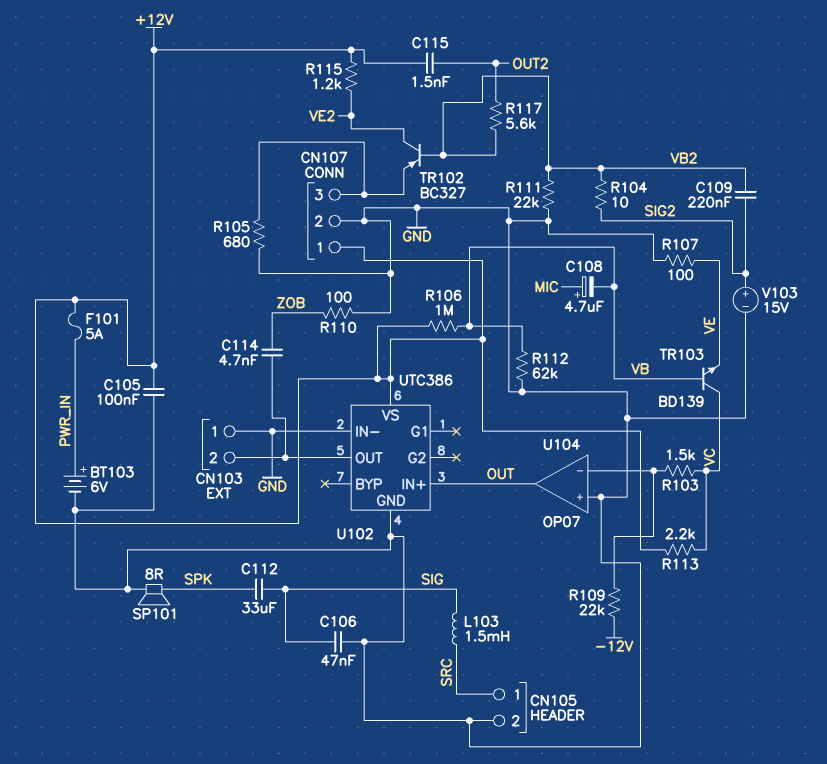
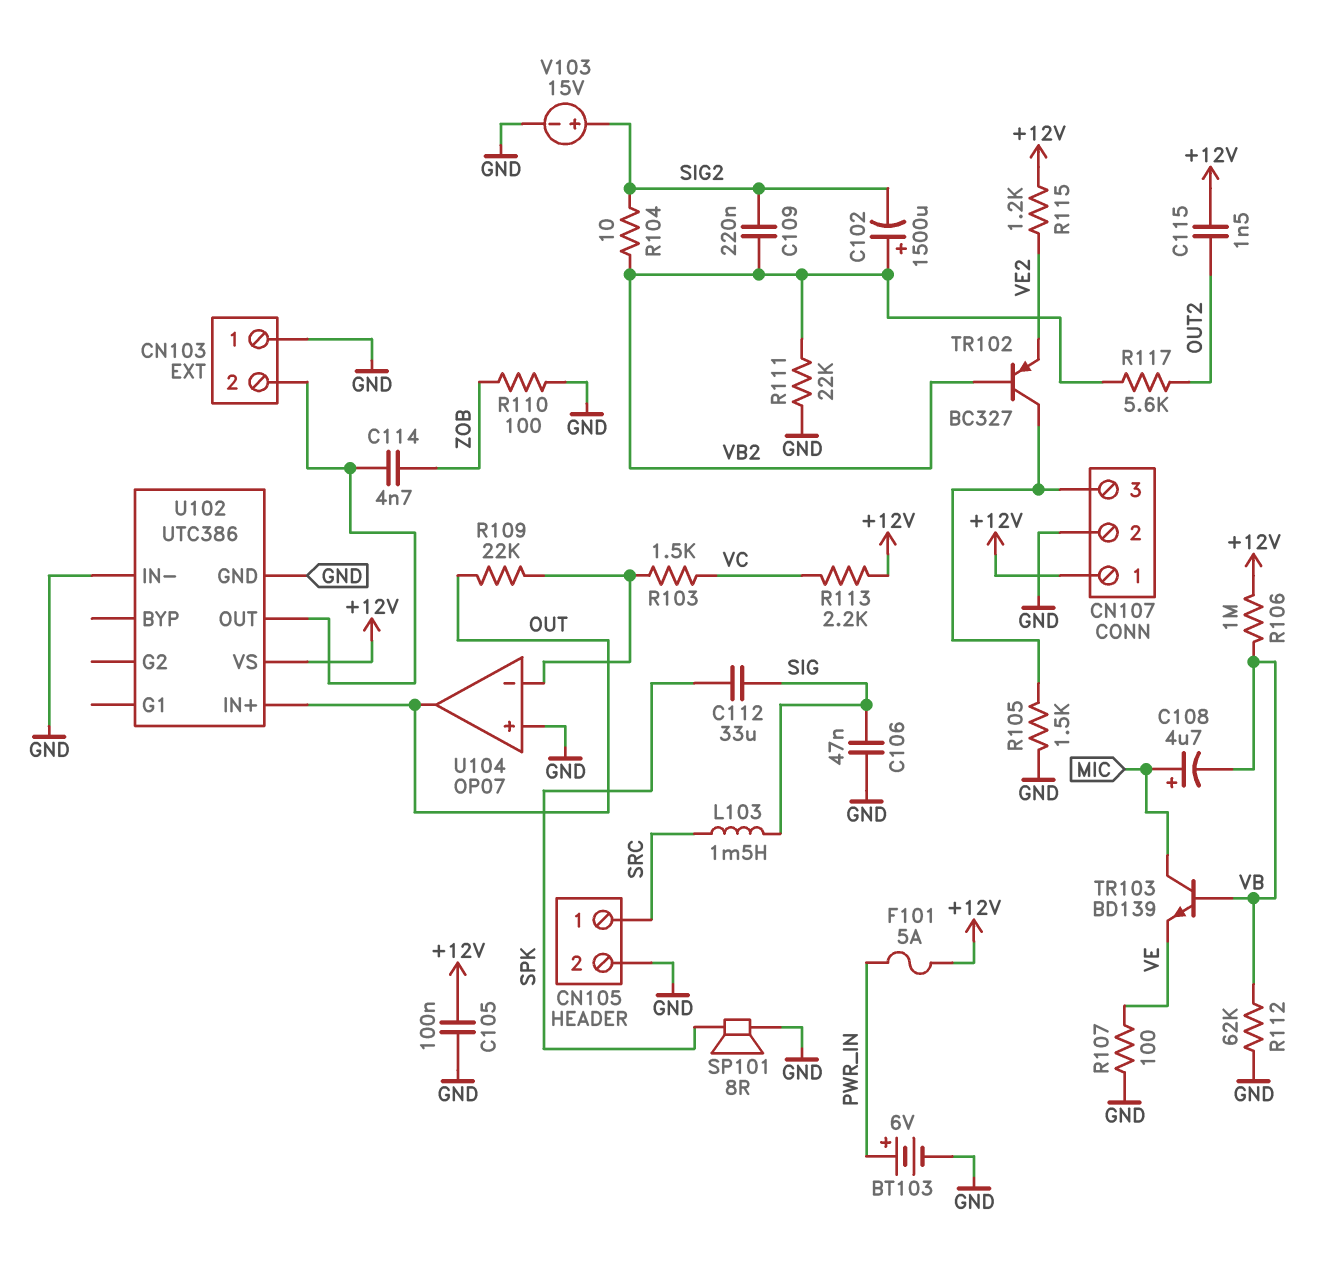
C102: none -> 1500uF (plus VB2, minus SIG2)
R105: 680 (CN107/3, GND) -> 1.5k (CN107/3, GND)
R109: 22k (-12V, U104/in-) -> 22k (OUT, U104/in-)
TR102: PNP BC327 (B VB2, C VE2, E CN107/3) -> PNP BC327 (B VB2, C CN107/3, E VE2)
TR103: NPN BD139 (B VB, C VC, E VE) -> NPN BD139 (B VB, C MIC, E VE)

